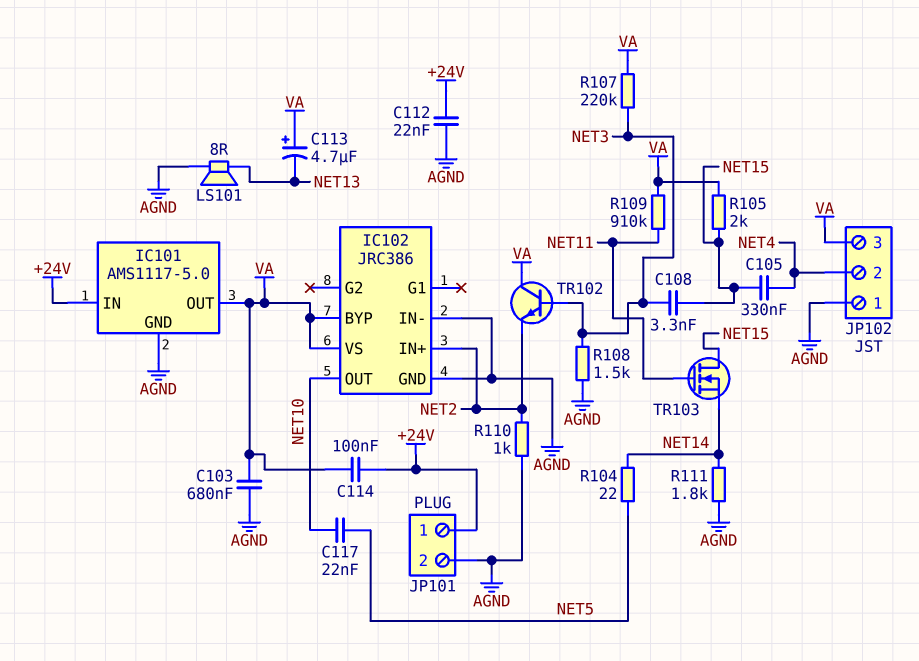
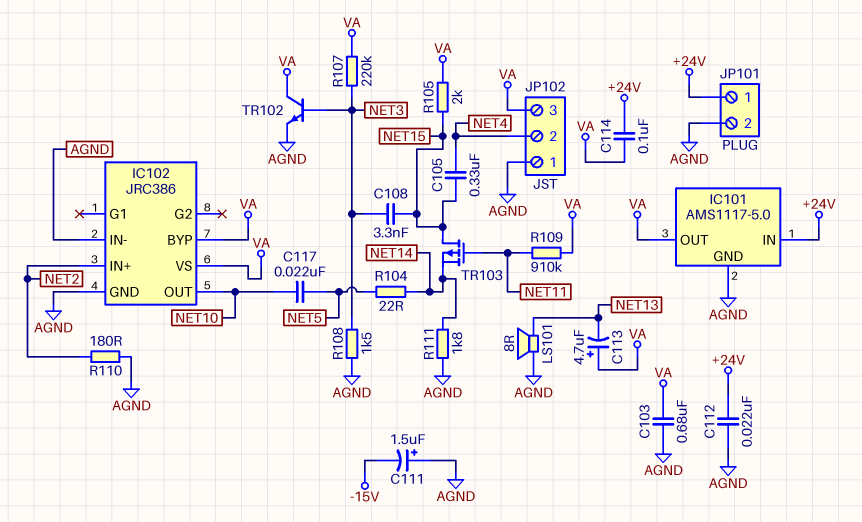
C111: none -> 1.5uF (plus AGND, minus -15V)
R110: 1k (AGND, NET2) -> 180 (AGND, NET2)
TR102: NPN (B NET3, C VA, E NET2) -> NPN (B NET3, C VA, E AGND)
TR103: NMOS (G NET11, D NET15, S NET14) -> PMOS (G NET11, D NET15, S NET14)

